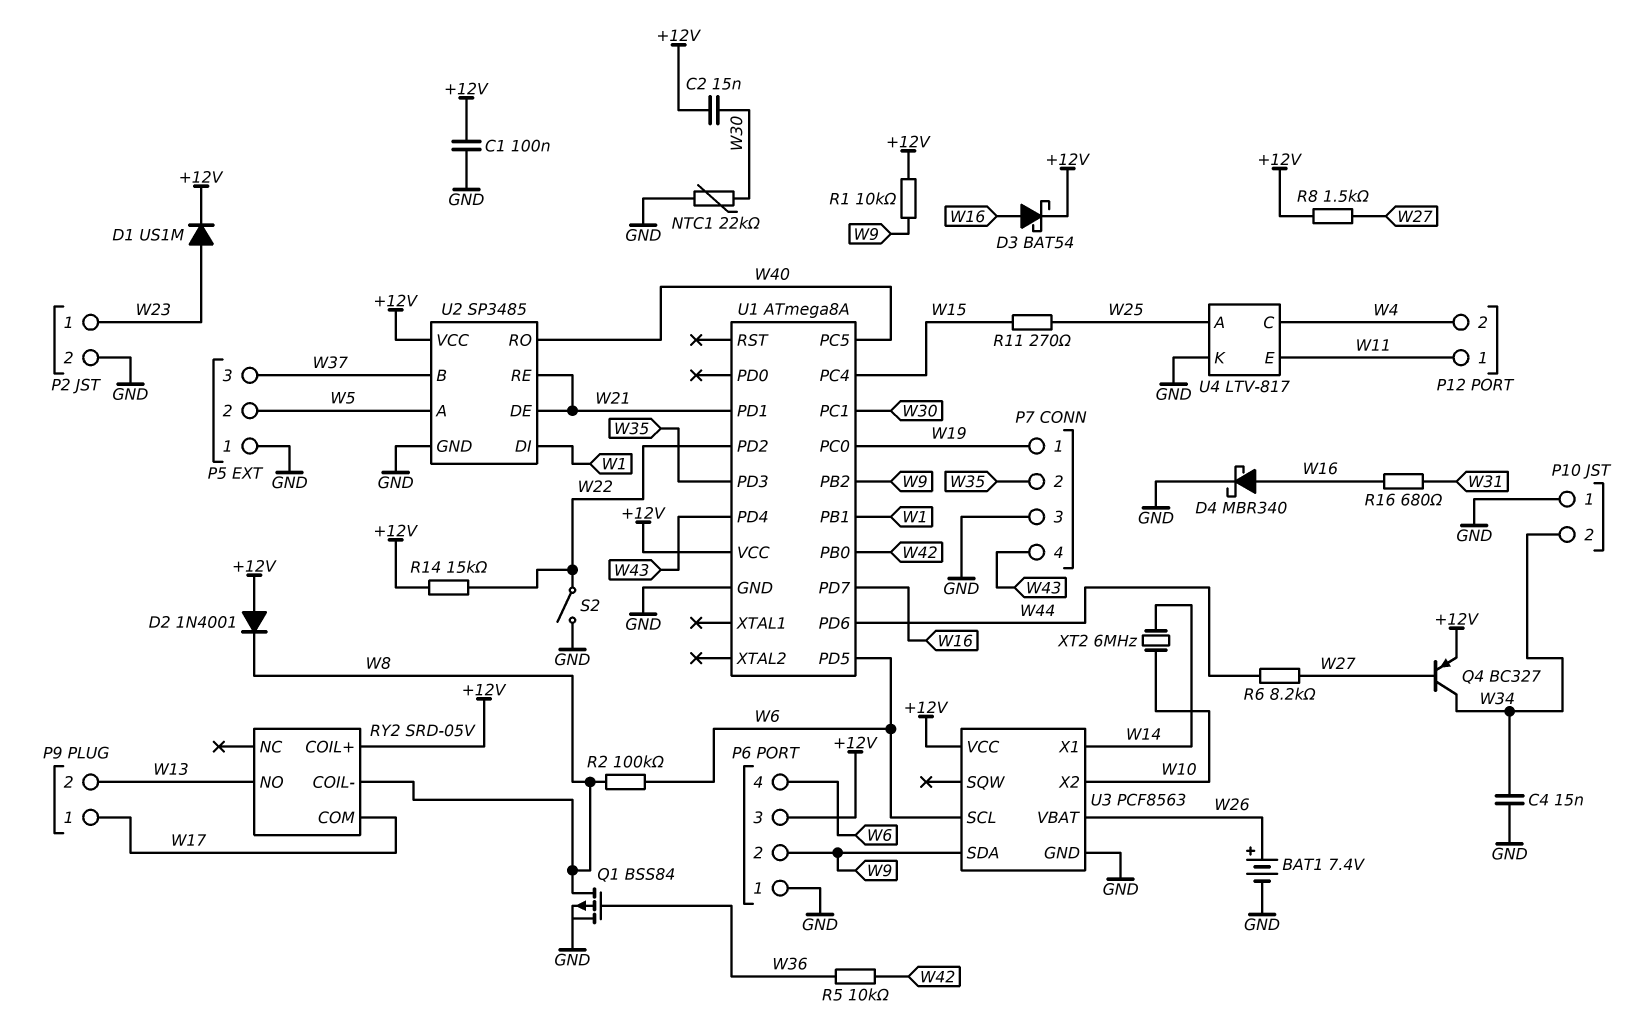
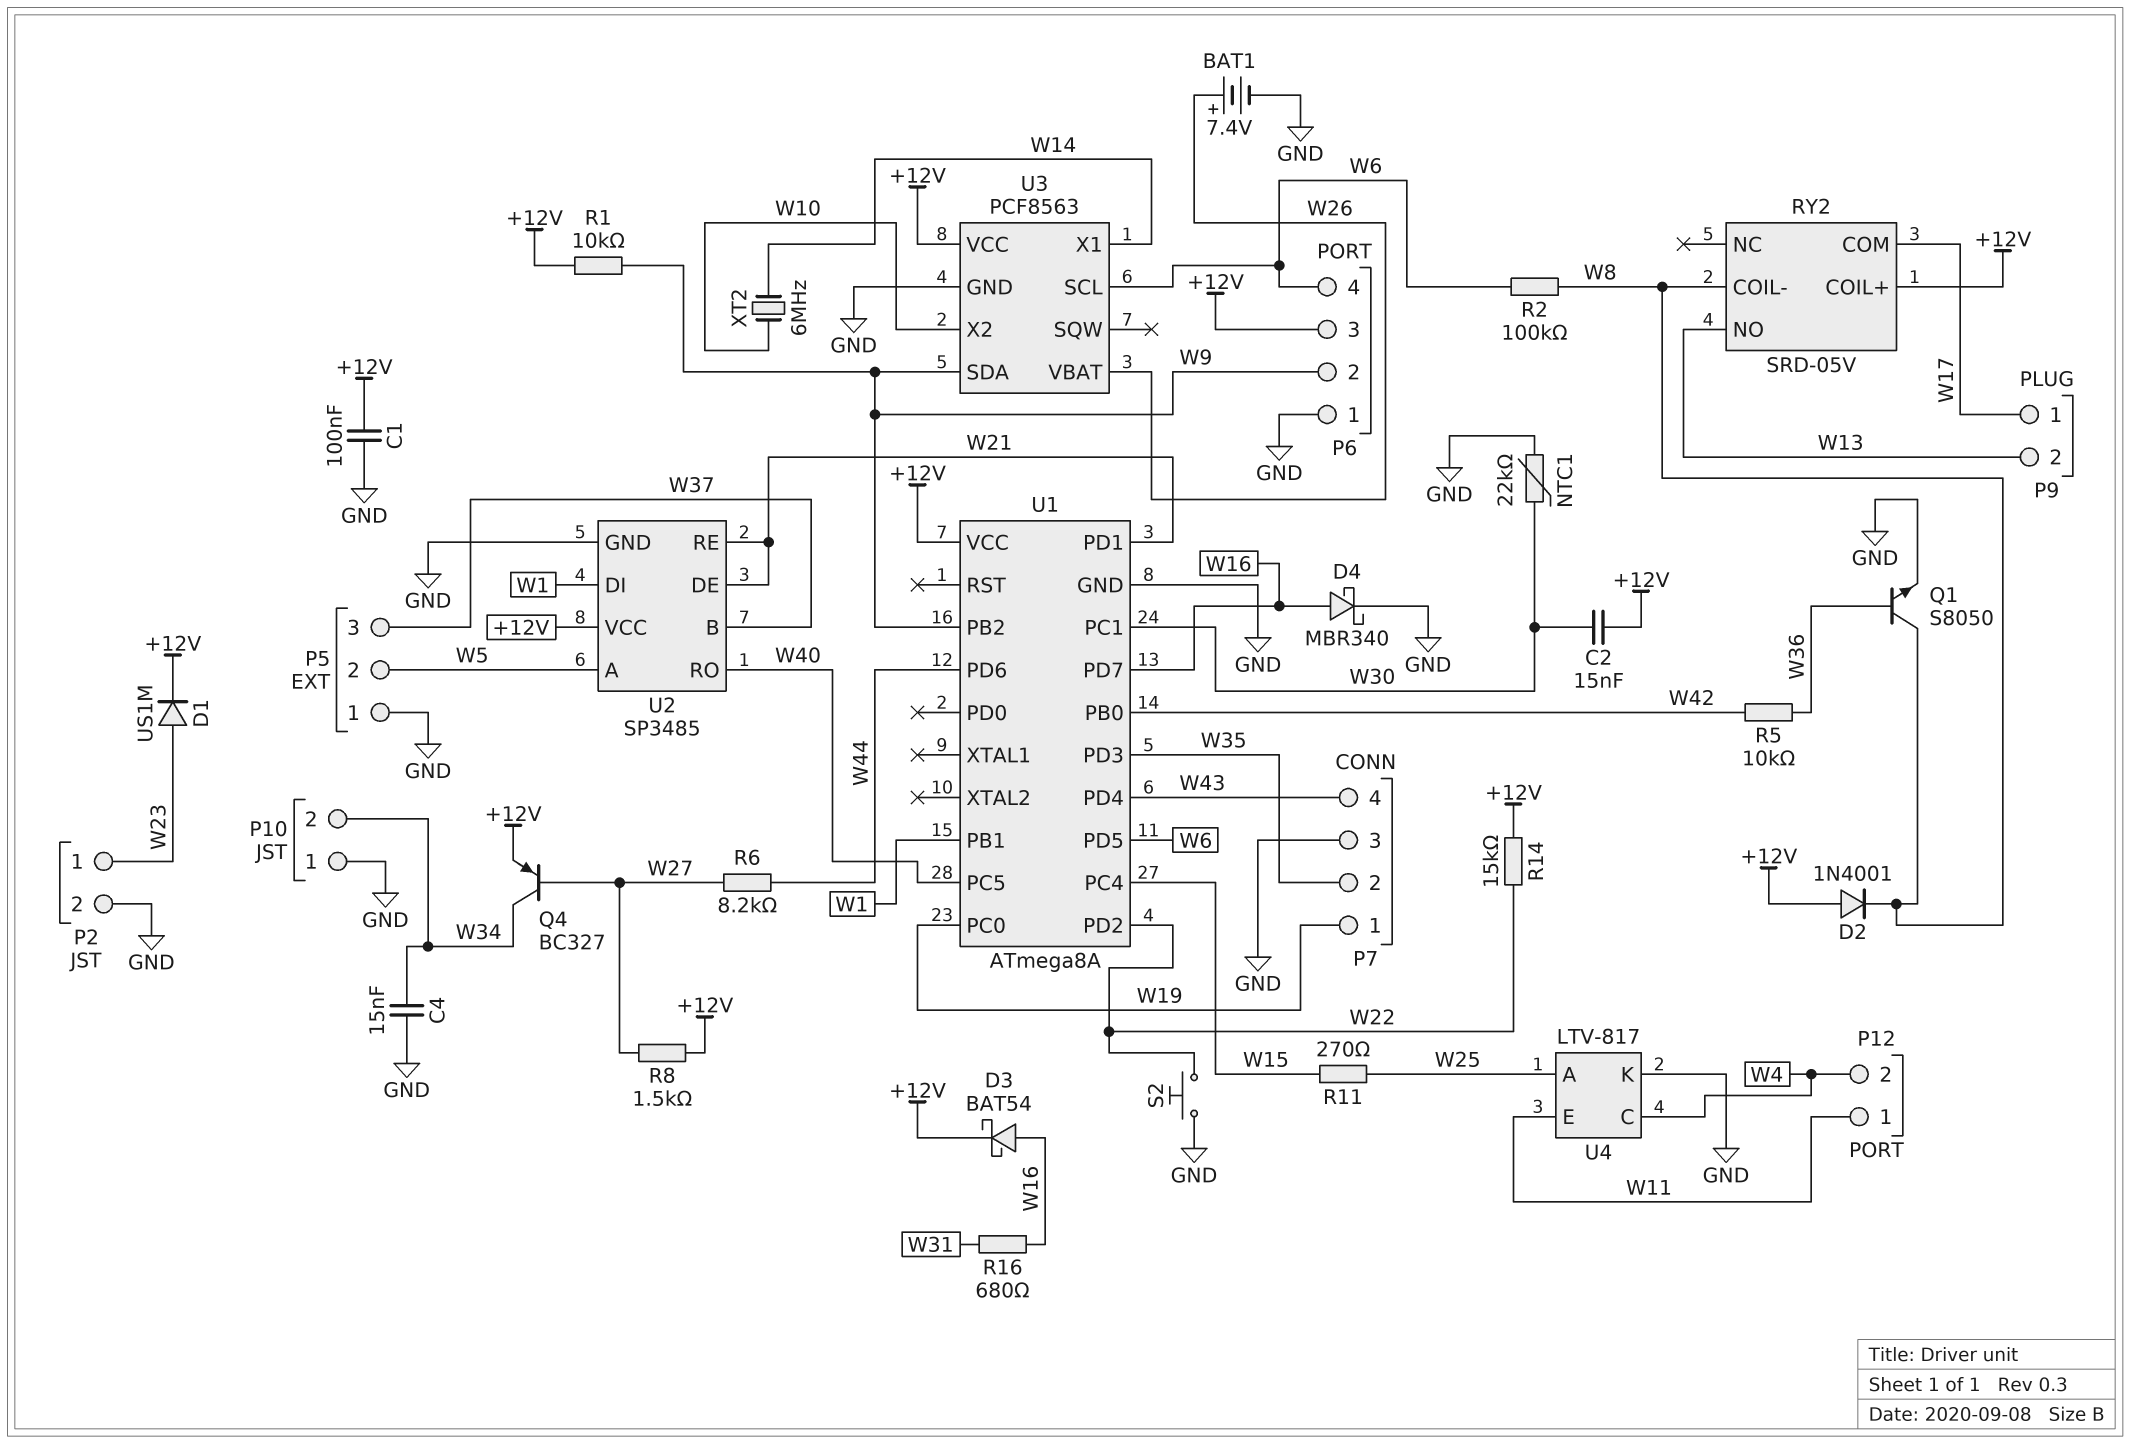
Q1: PMOS BSS84 (G W36, D W8, S GND) -> NPN S8050 (B W36, C W8, E GND)
S2: switch (GND, W22) -> button (GND, W22)

